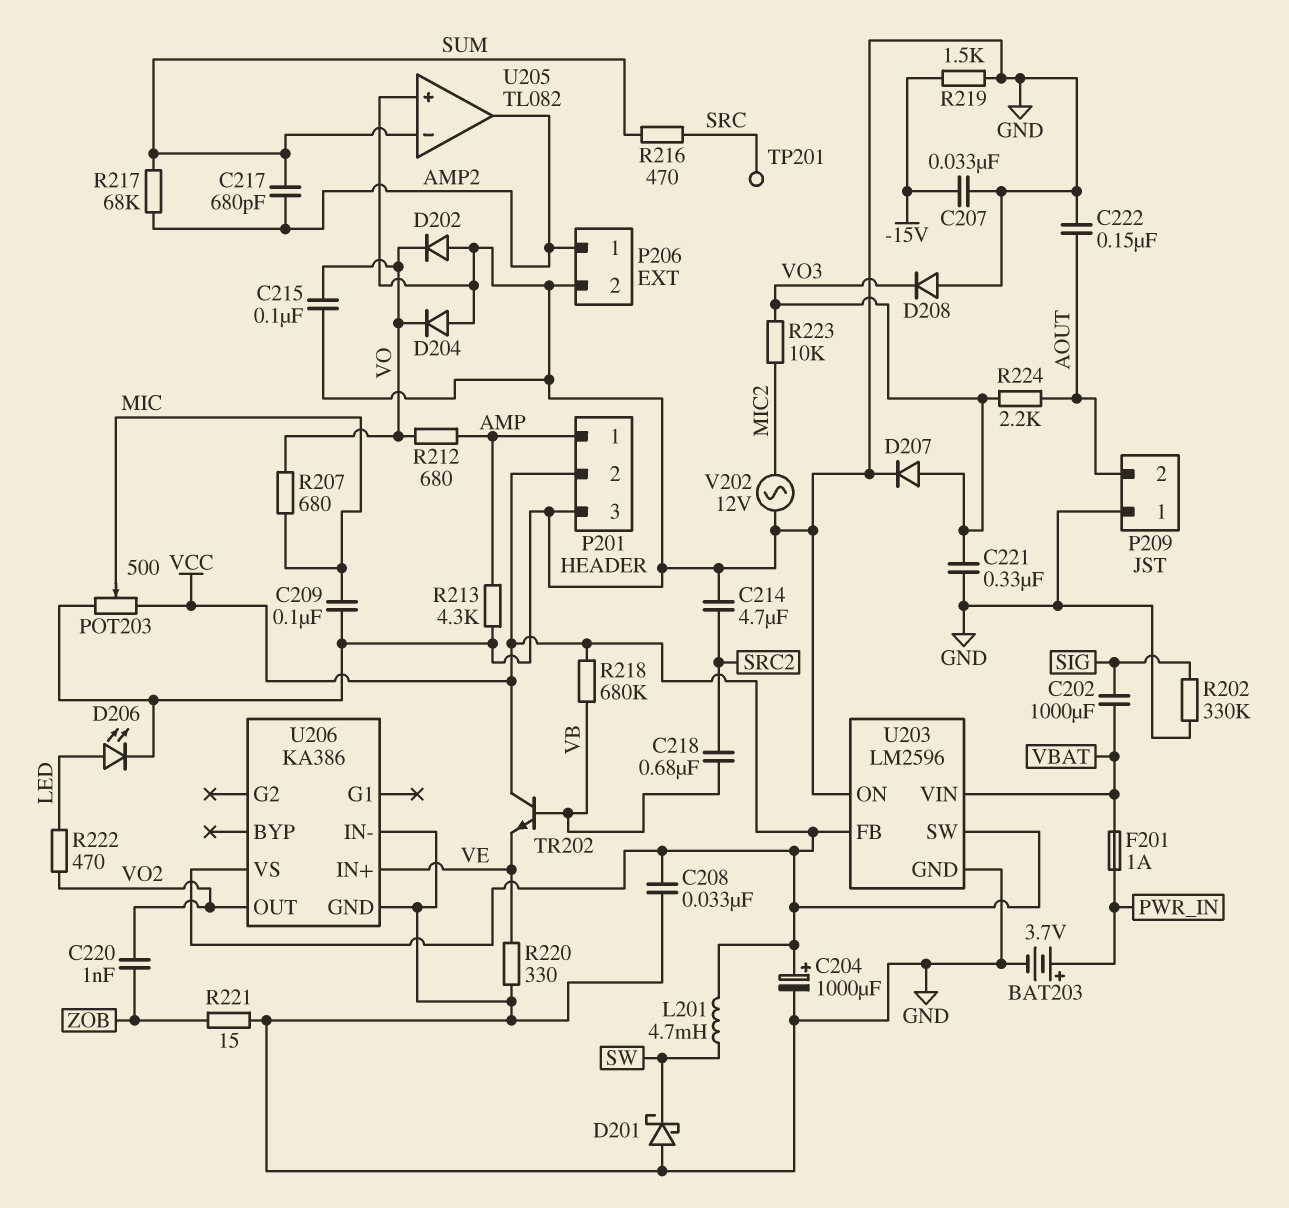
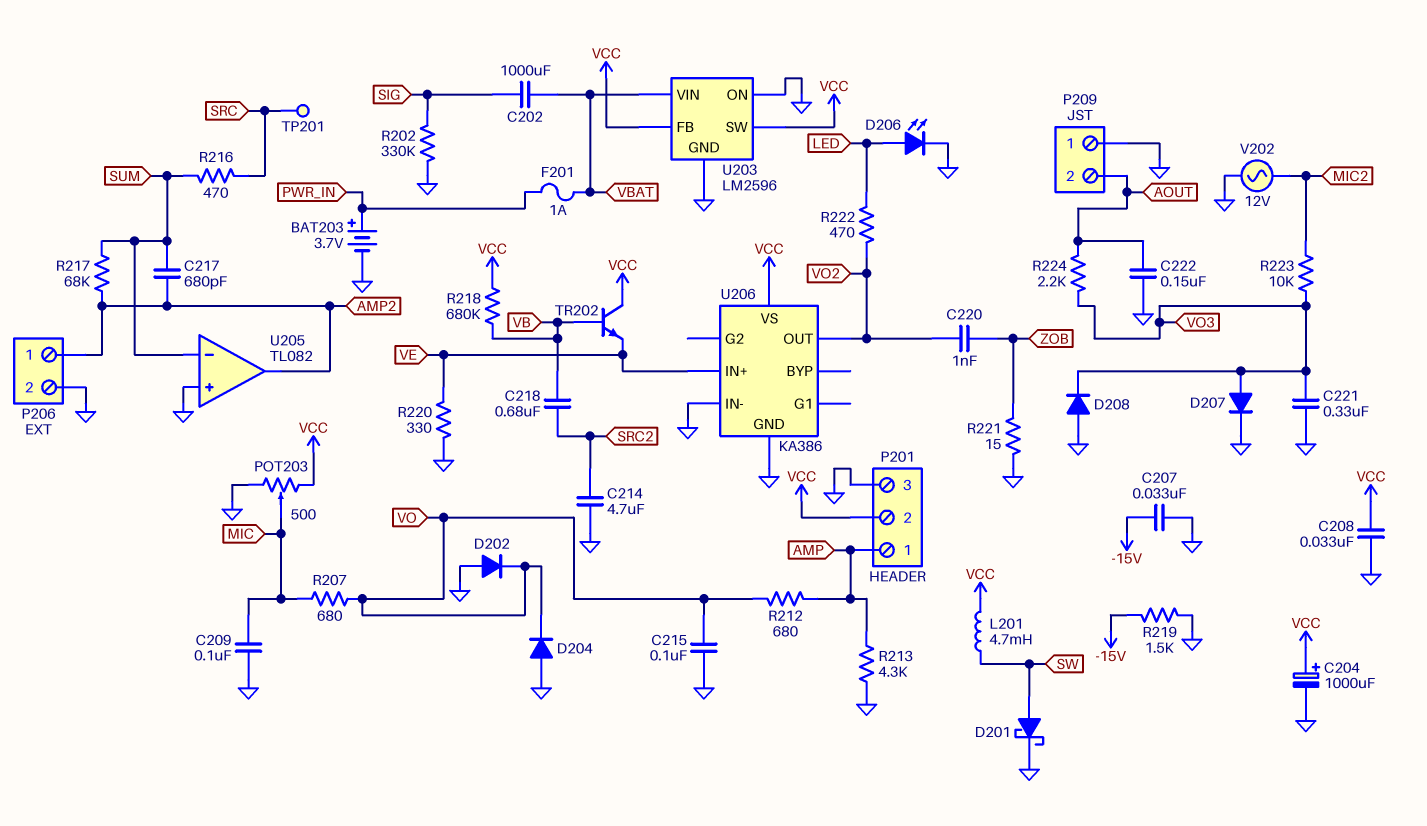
D201: schottky (A GND, K SW) -> schottky (A SW, K GND)

